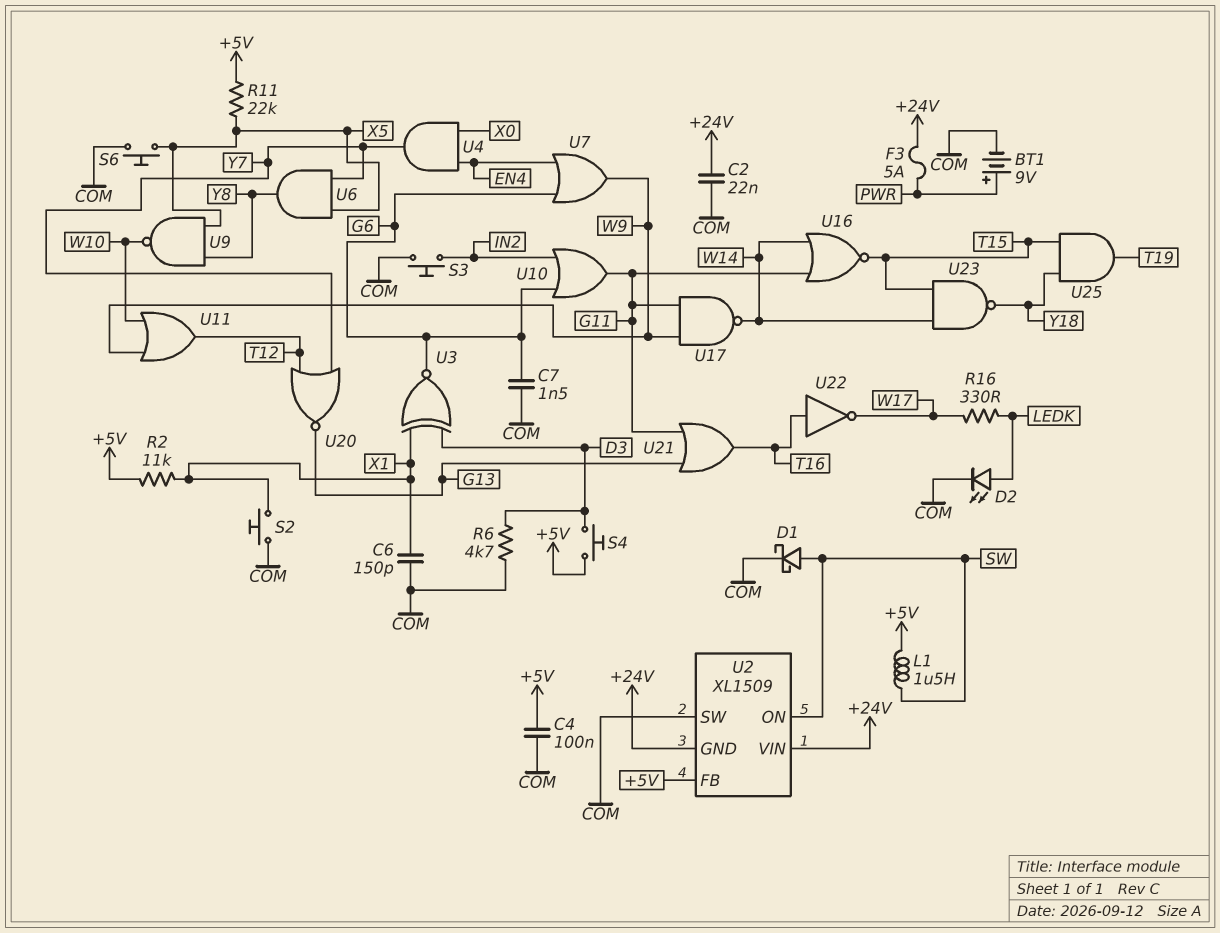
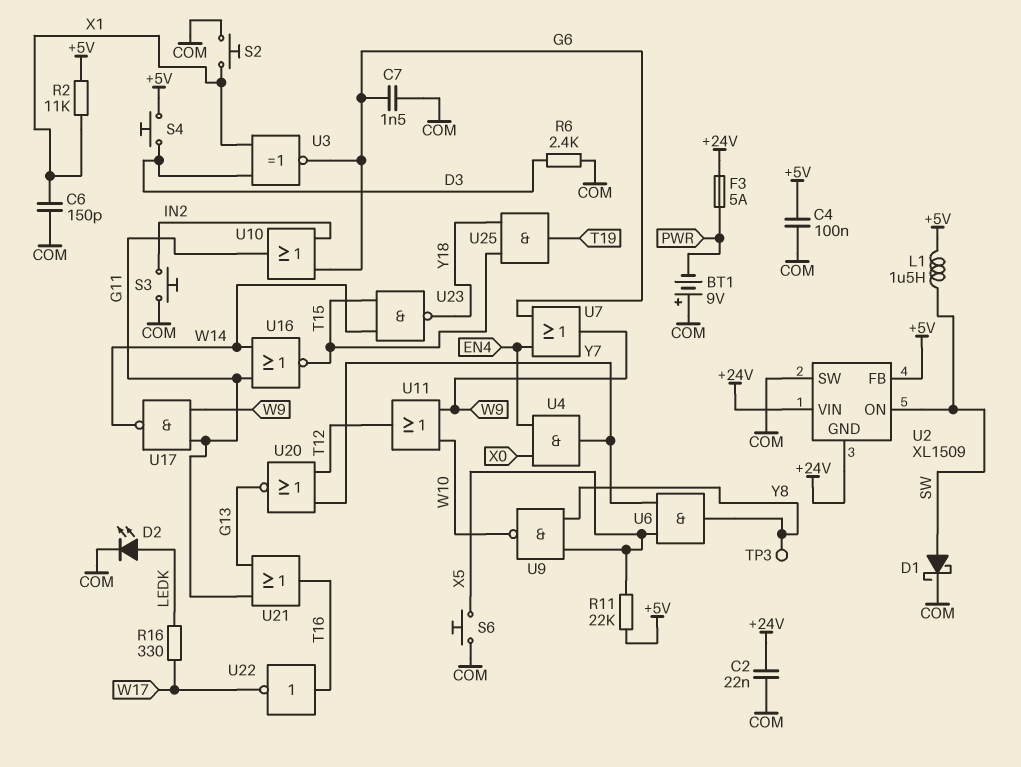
BT1: 9V (plus PWR, minus COM) -> 9V (plus COM, minus PWR)
R6: 4.7k (COM, D3) -> 2.4k (COM, D3)
TP3: none -> test point (Y8)

